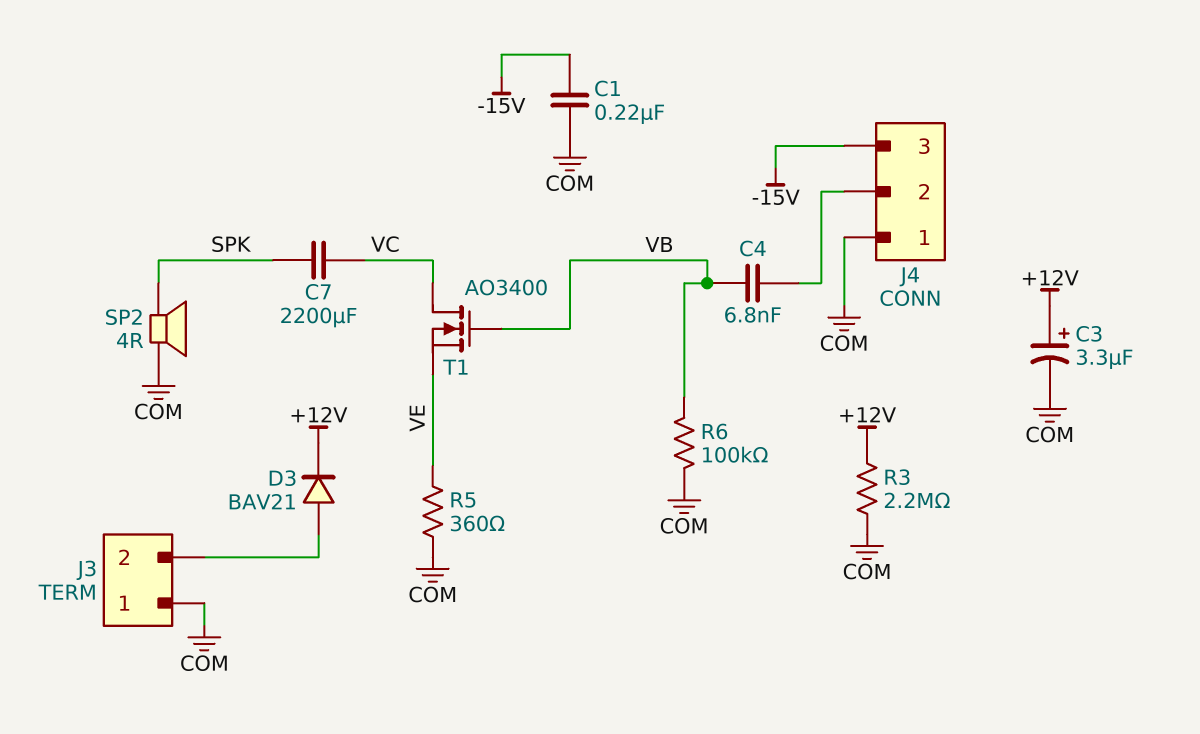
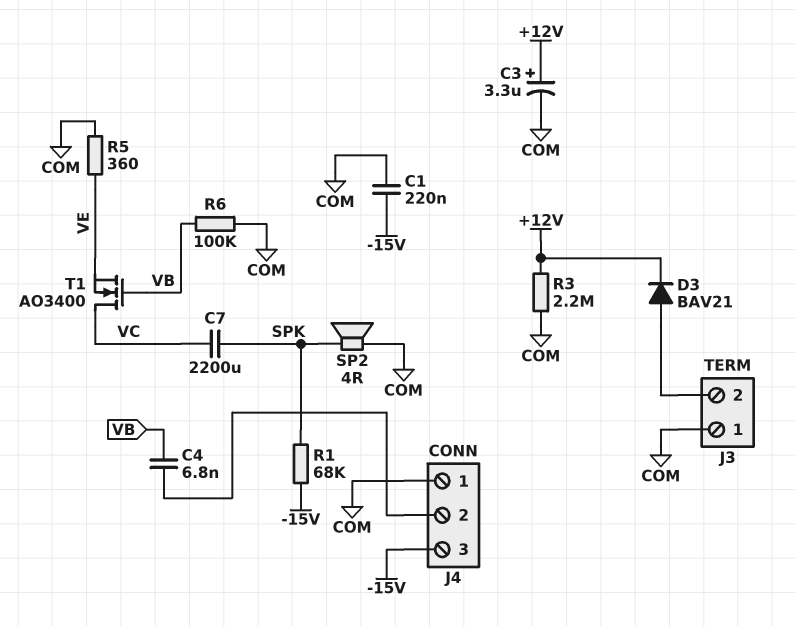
R1: none -> 68k (-15V, SPK)

